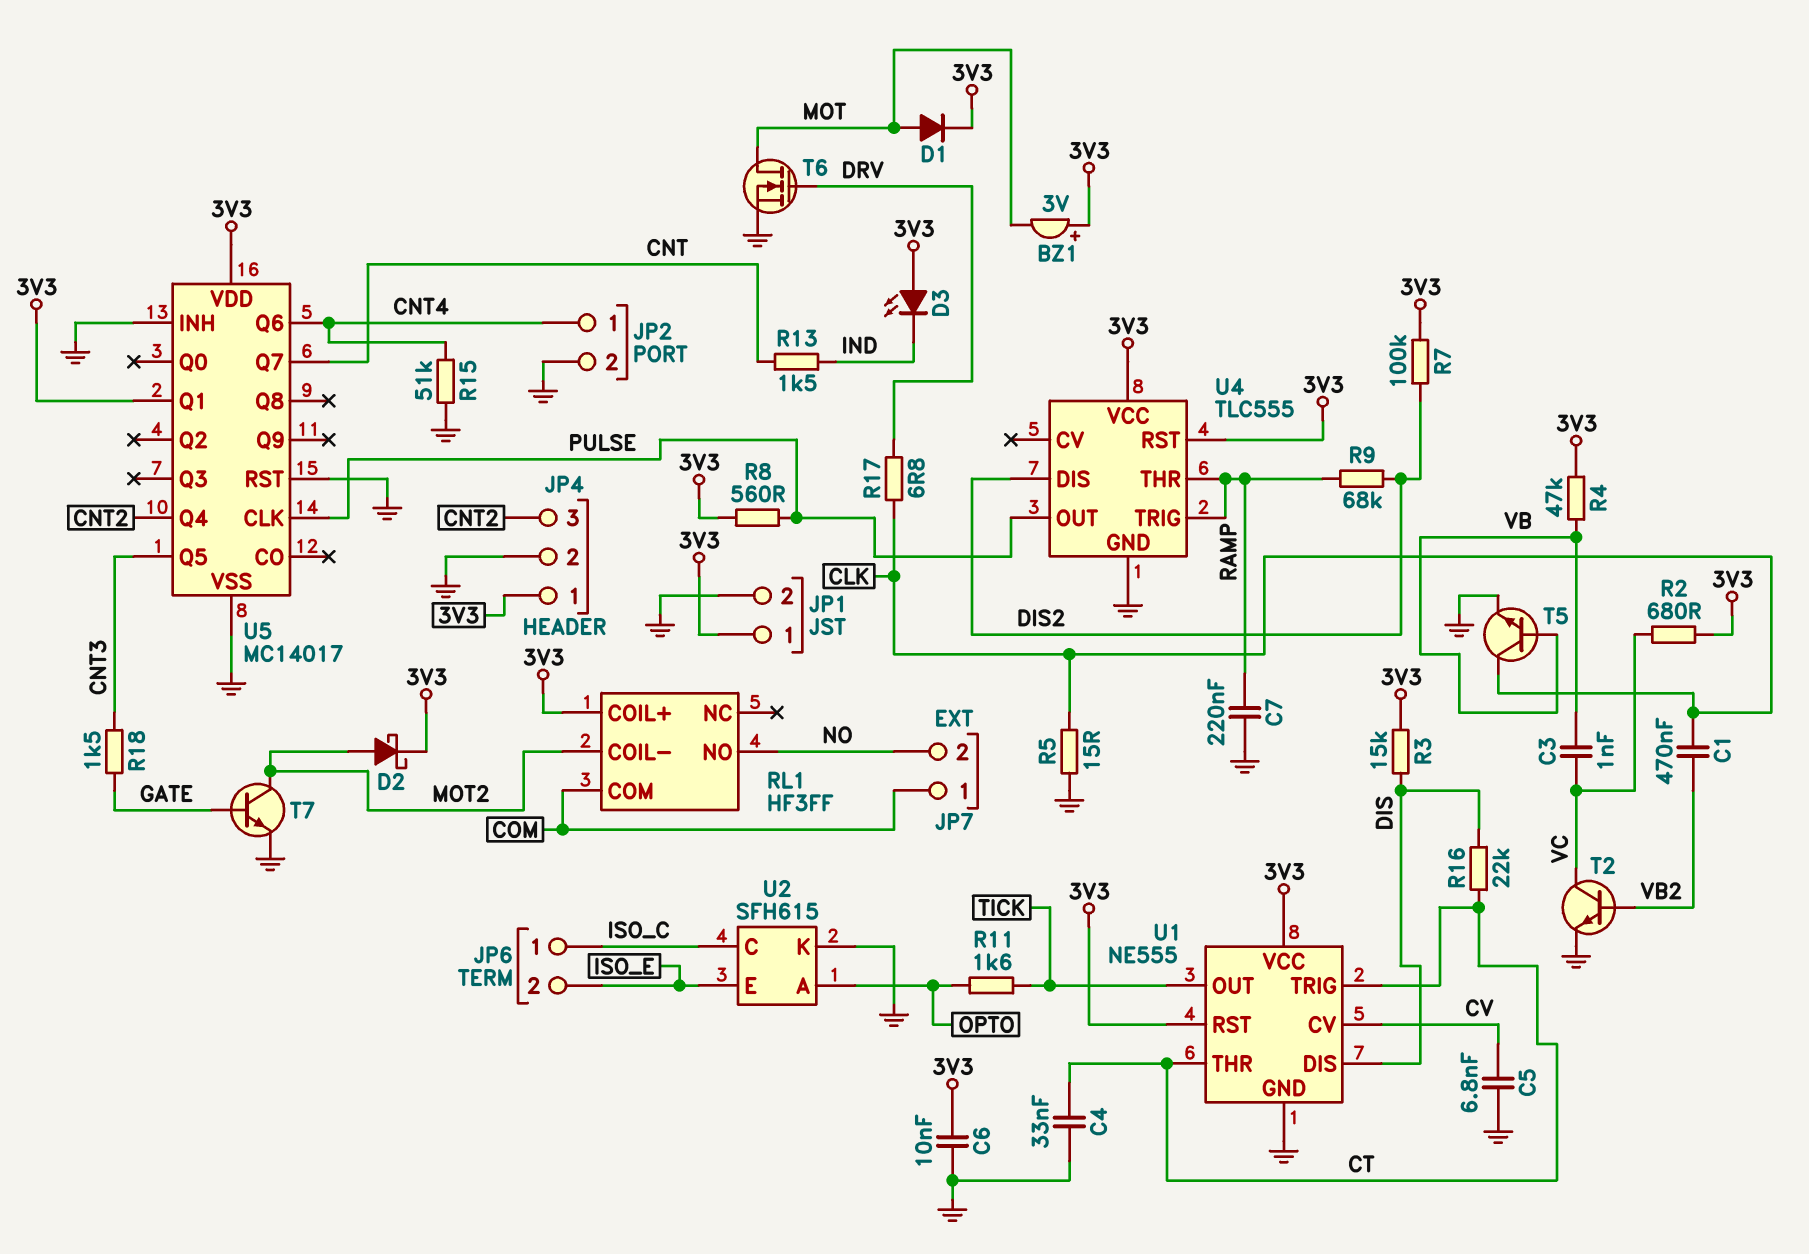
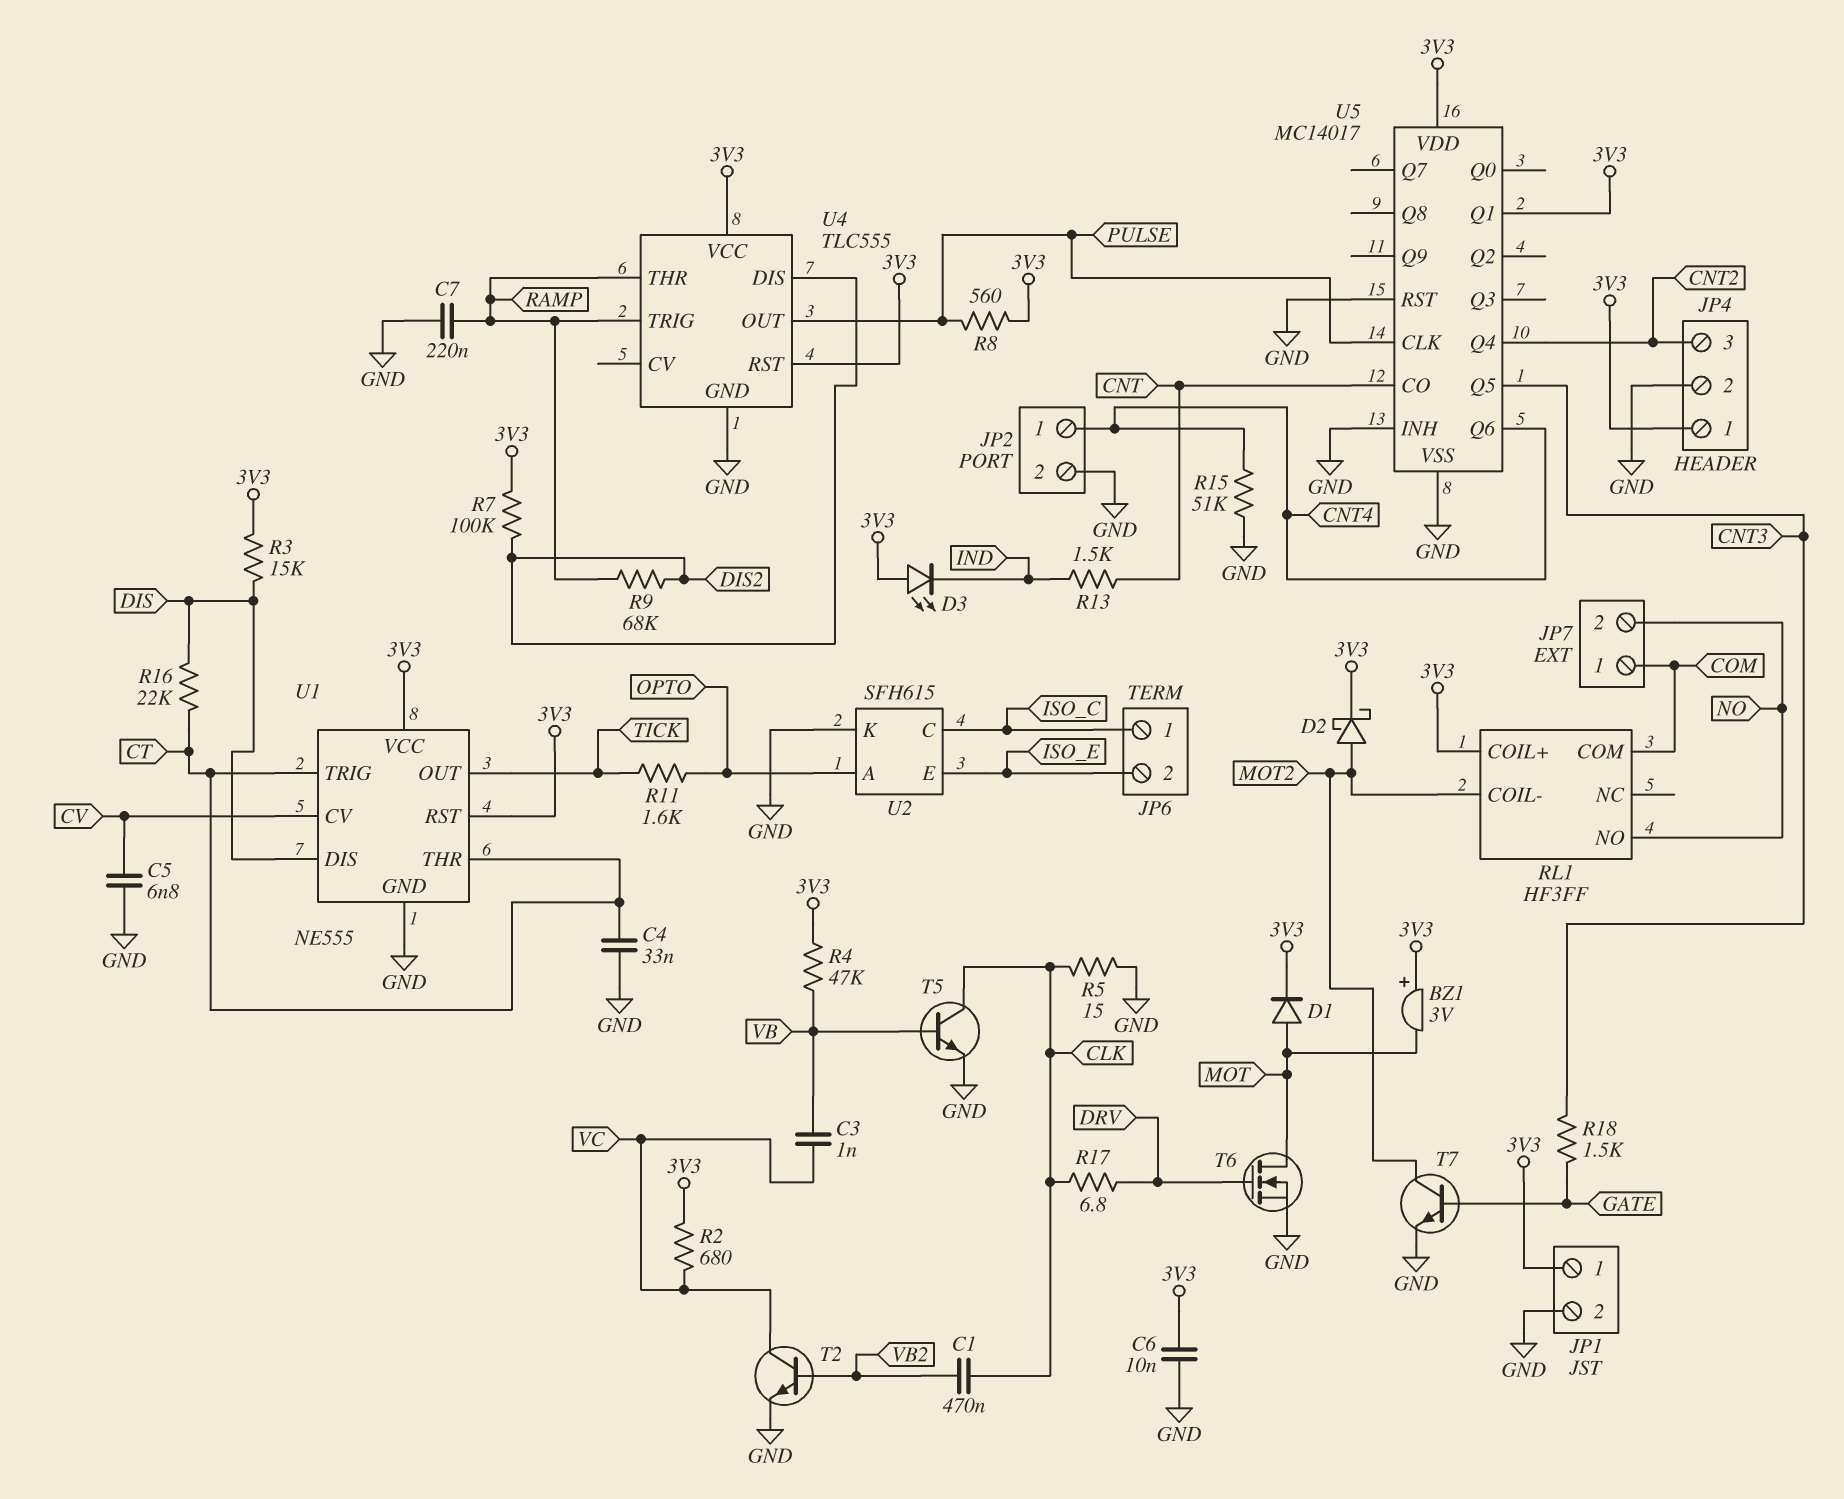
U5 pin CO: none -> CNT
U5 pin Q7: CNT -> none

